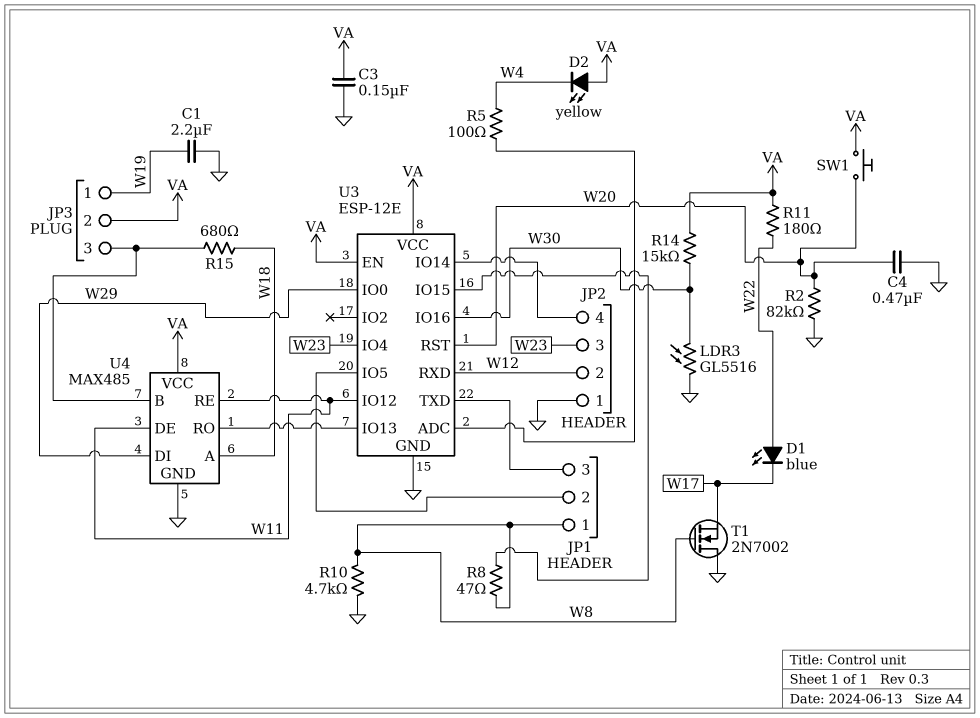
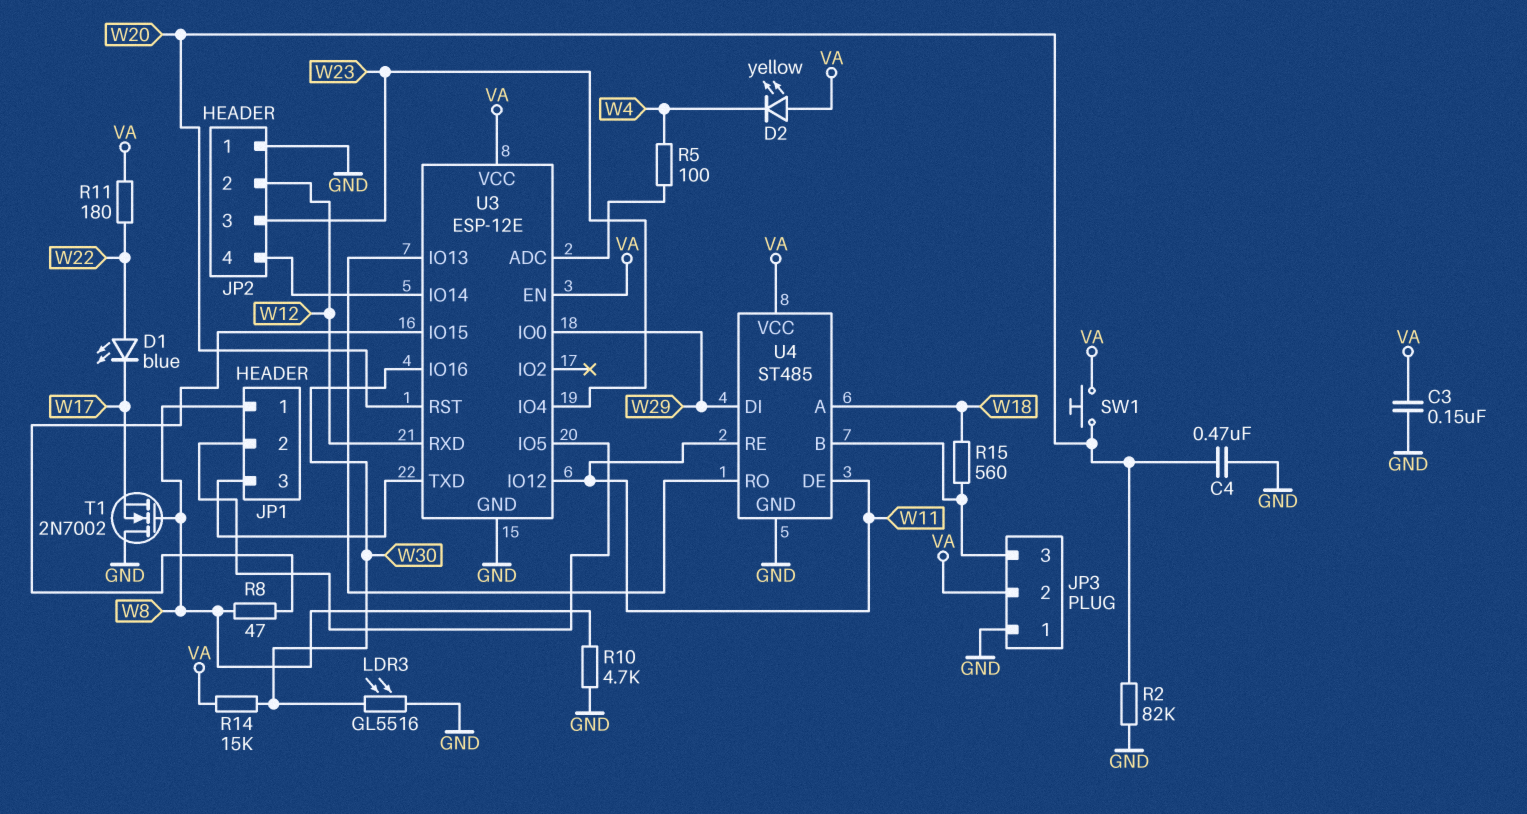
C1: 2.2uF (GND, W19) -> none
JP3 pin 1: W19 -> GND
R15: 680 (JP3/3, W18) -> 560 (JP3/3, W18)
U4: MAX485 -> ST485

